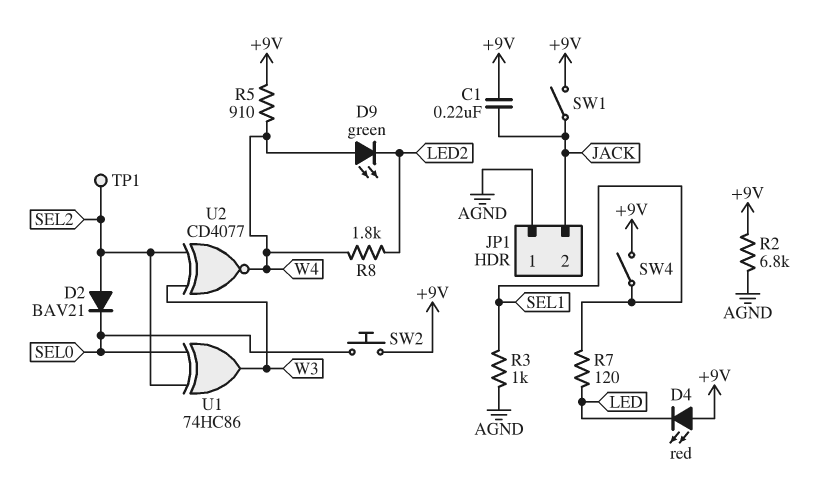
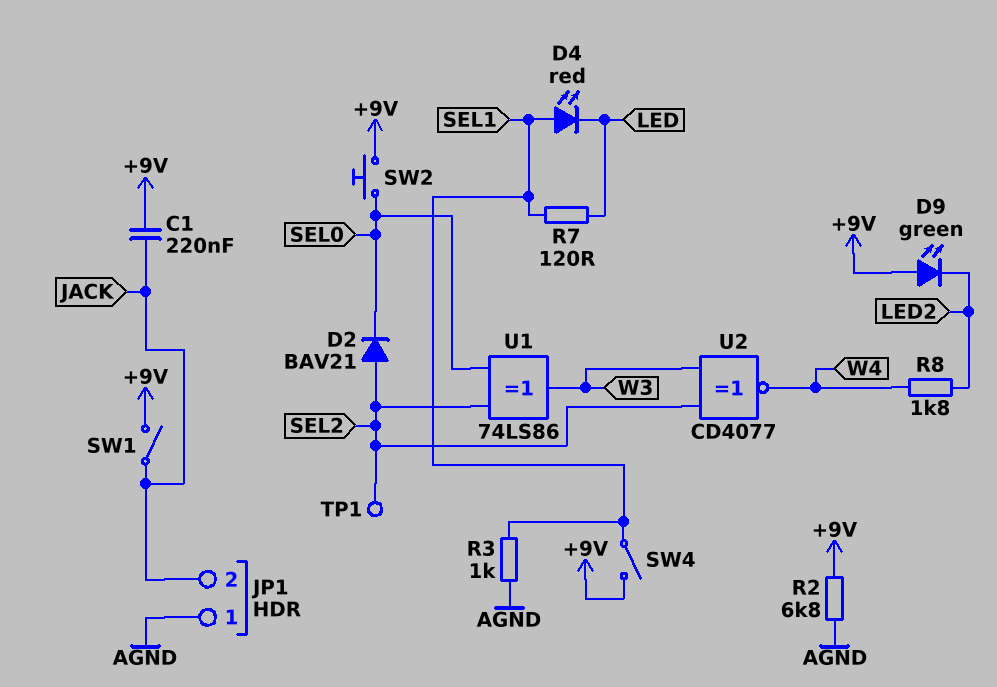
D4: LED red (A +9V, K LED) -> LED red (A SEL1, K LED)
D9: LED green (A W4, K LED2) -> LED green (A +9V, K LED2)
R5: 910 (+9V, W4) -> none
U1: XOR 74HC86 (in SEL0, in SEL2, out W3) -> XOR 74LS86 (in SEL0, in SEL2, out W3)

